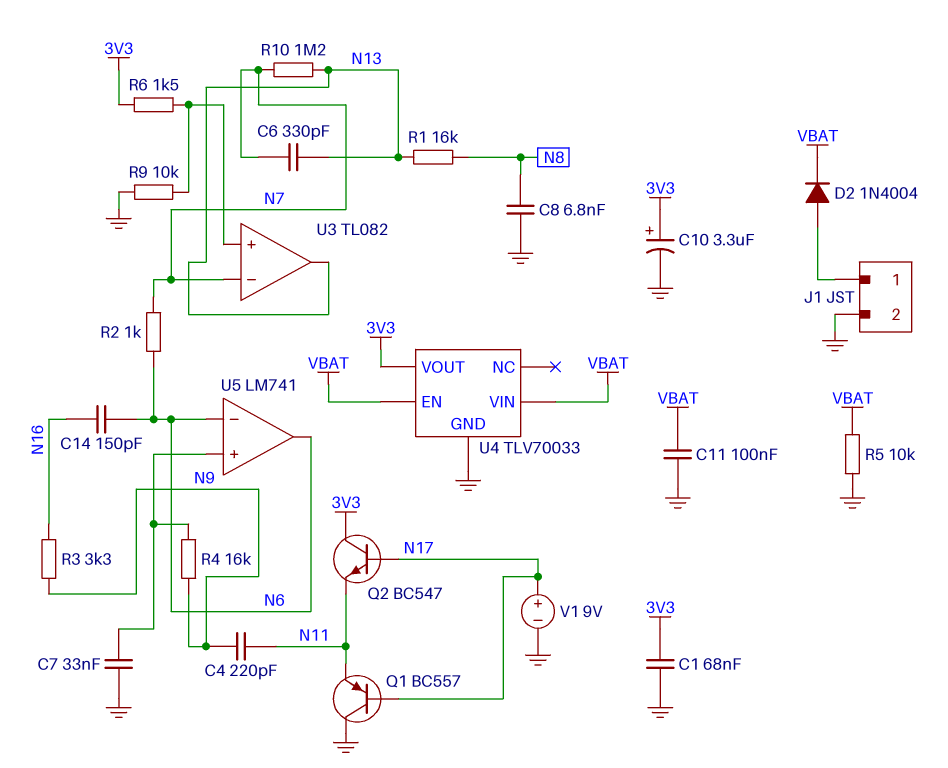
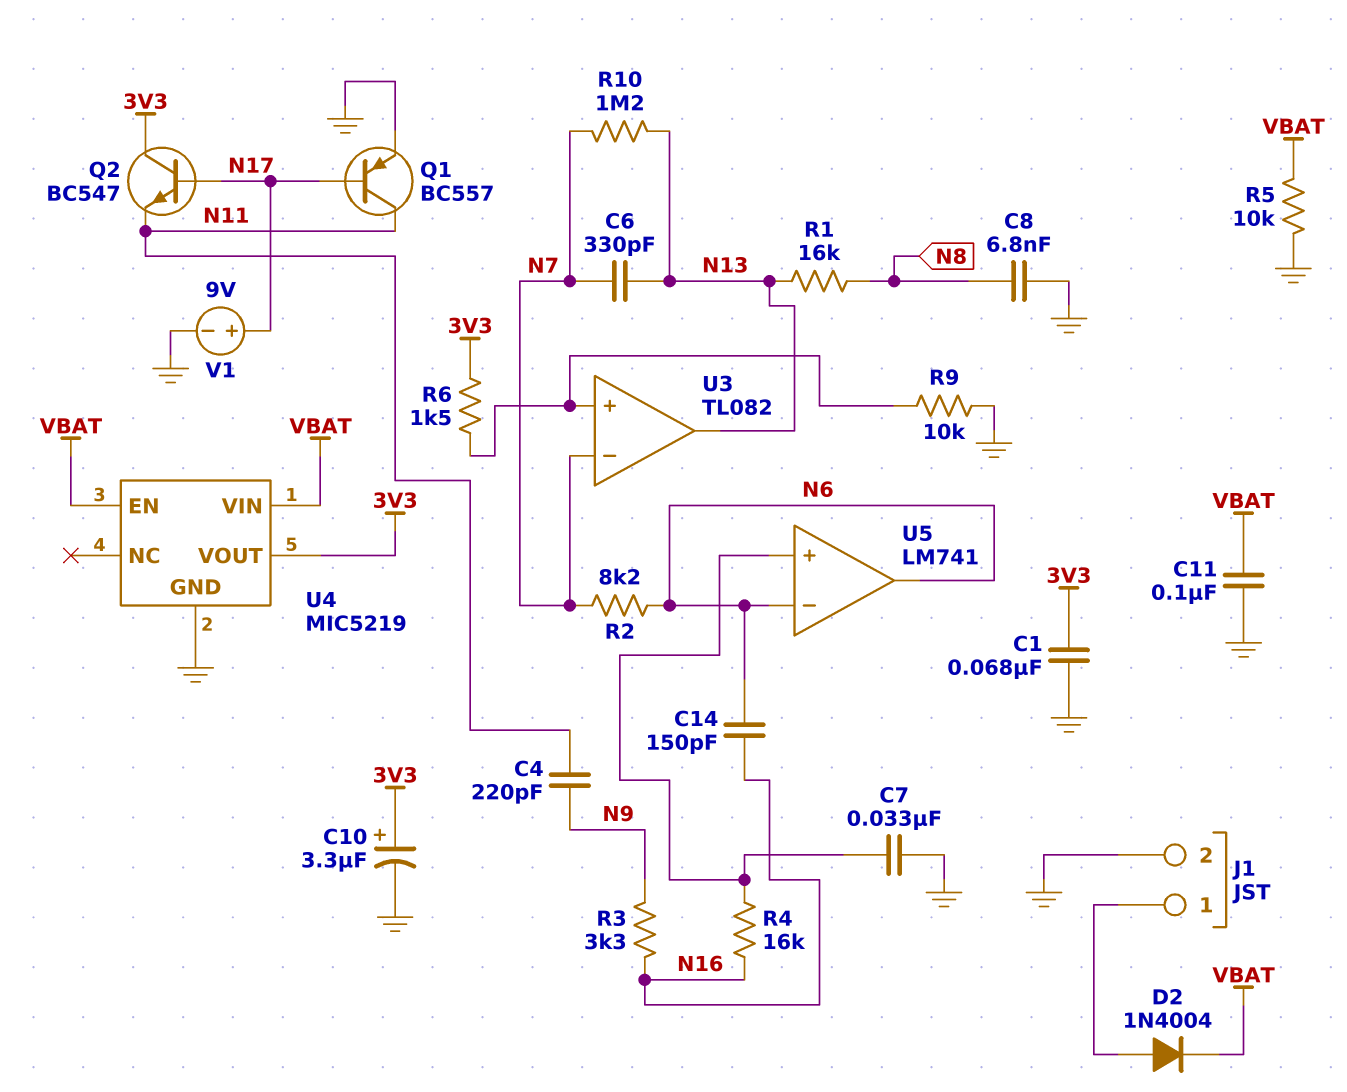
Q1: PNP BC557 (B N17, C GND, E N11) -> PNP BC557 (B N17, C N11, E GND)
R2: 1k (N6, N7) -> 8.2k (N6, N7)
R4: 16k (N9, U5/in+) -> 16k (N16, U5/in+)
U4: TLV70033 -> MIC5219

